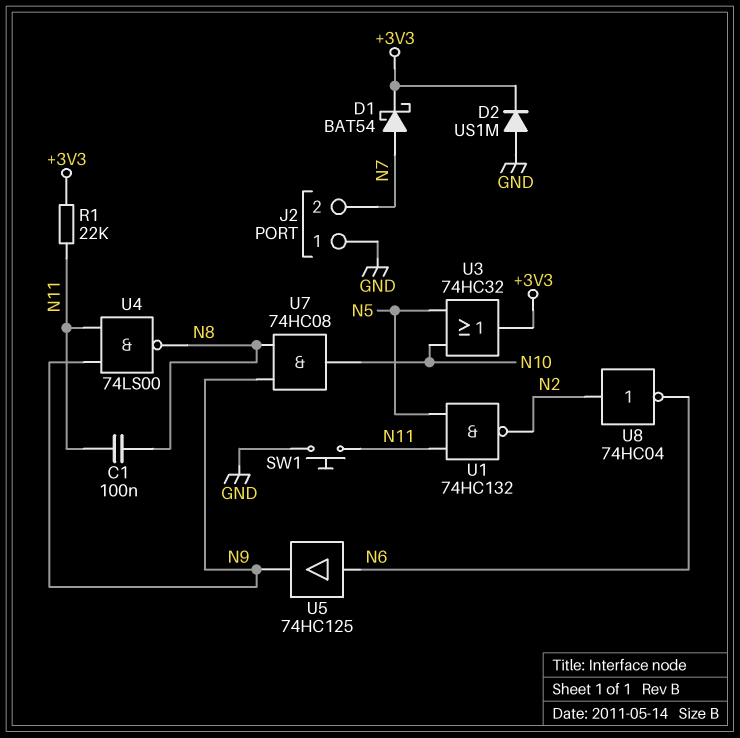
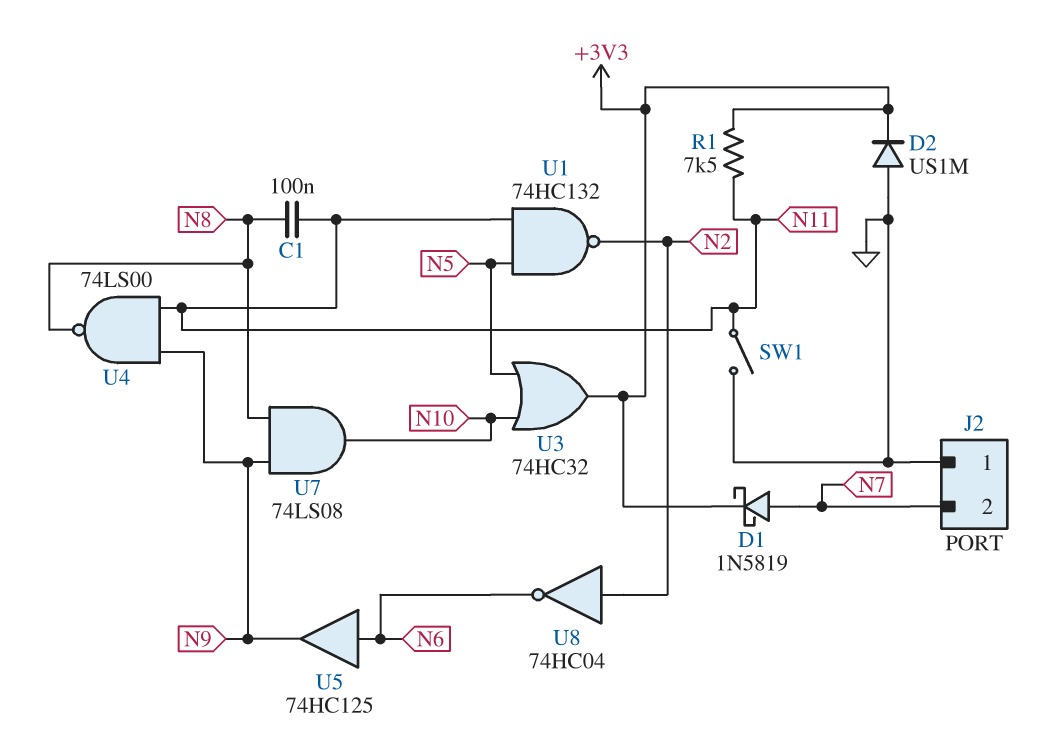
D1: schottky BAT54 (A N7, K +3V3) -> schottky 1N5819 (A N7, K +3V3)
R1: 22k (+3V3, N11) -> 7.5k (+3V3, N11)
SW1: button (GND, N11) -> switch (GND, N11)
U7: AND 74HC08 (in N8, in N9, out N10) -> AND 74LS08 (in N8, in N9, out N10)

